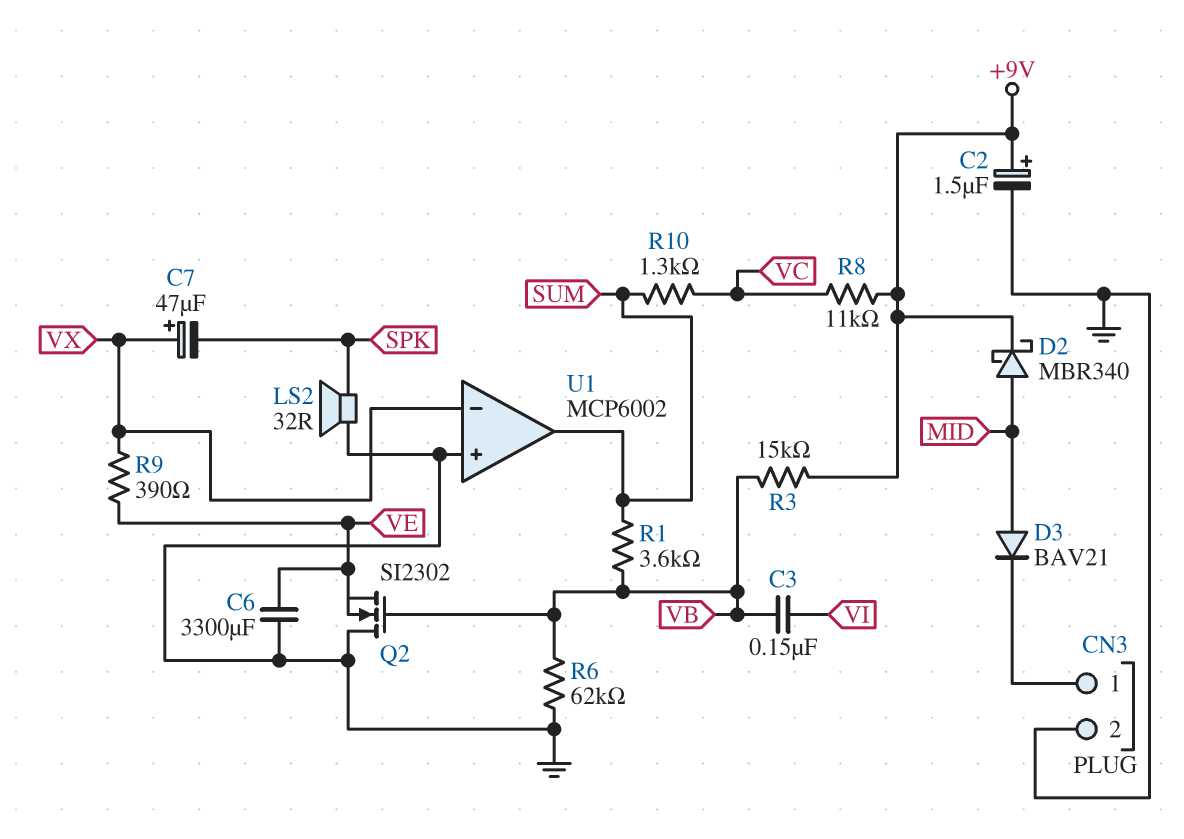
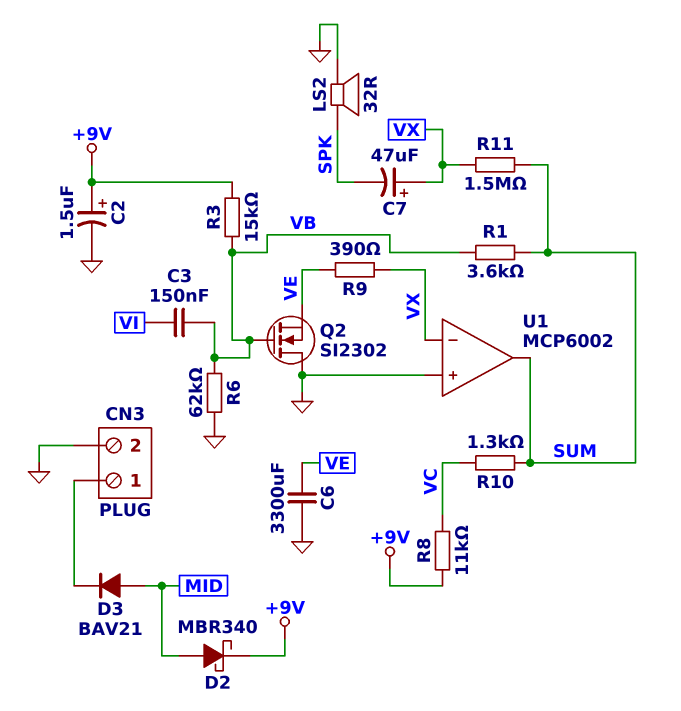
R11: none -> 1.5M (SUM, VX)

